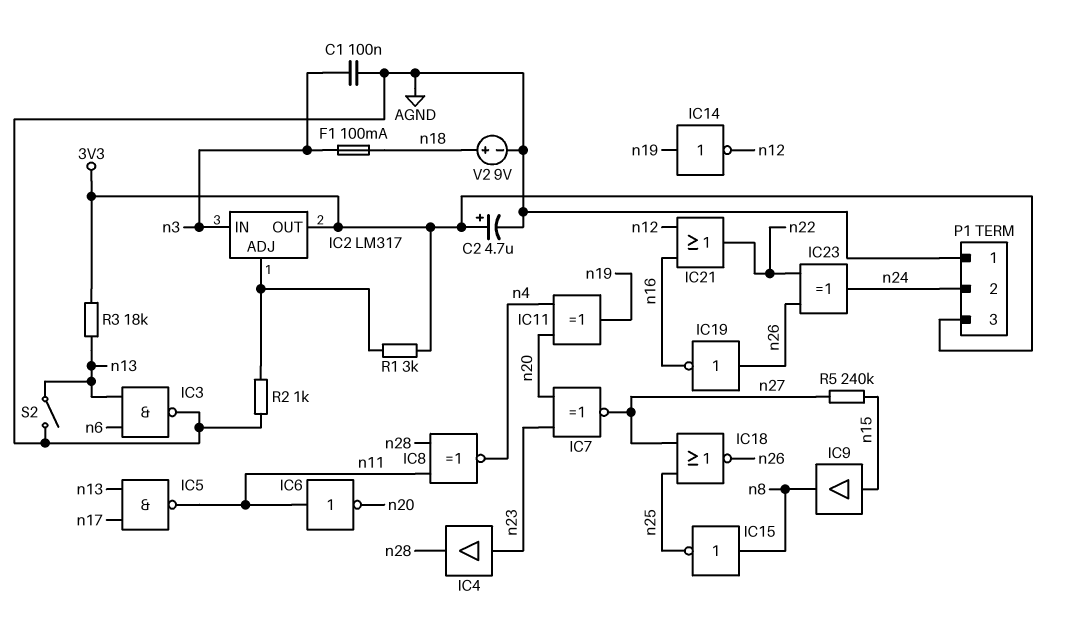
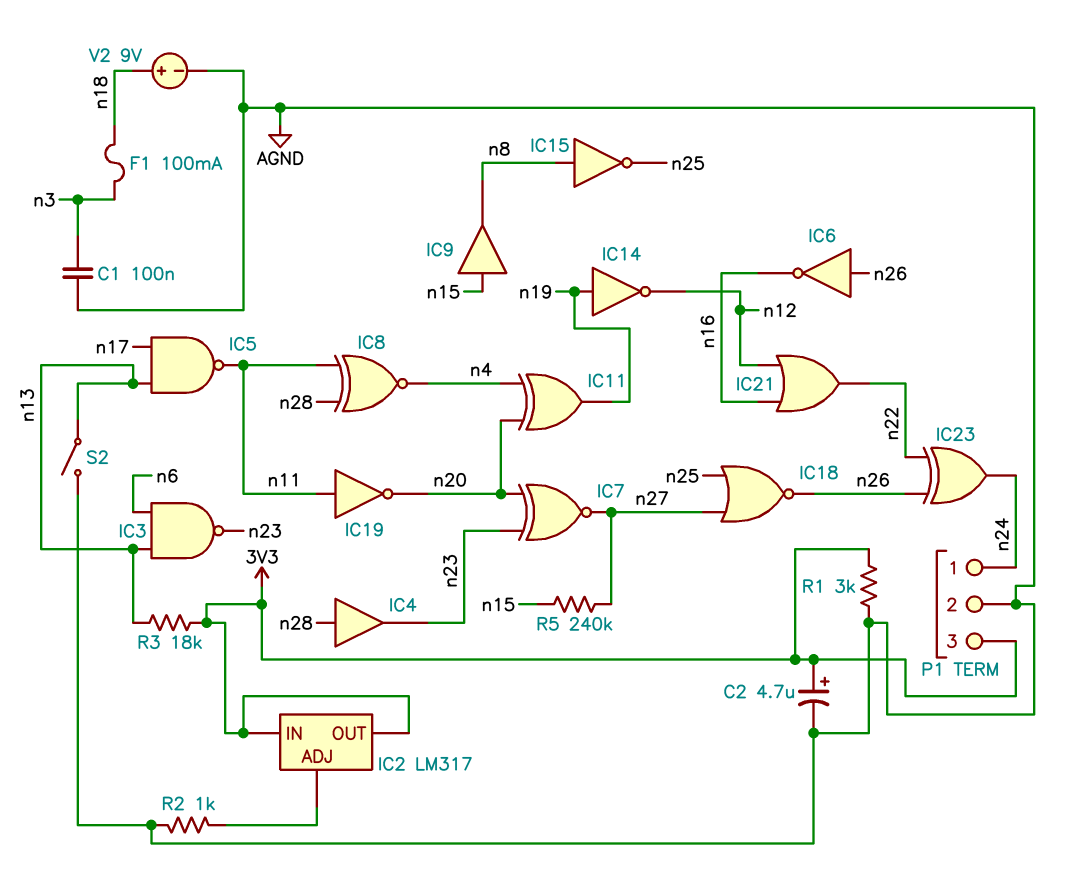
IC2 pin IN: n3 -> 3V3
IC3: NAND (in n6, in n13, out AGND) -> NAND (in n6, in n13, out n23)
IC4: buffer (in n23, out n28) -> buffer (in n28, out n23)
IC6: NOT (in n11, out n20) -> NOT (in n26, out n16)
IC19: NOT (in n26, out n16) -> NOT (in n11, out n20)
P1 pin 1: AGND -> n24
P1 pin 2: n24 -> AGND
R1: 3k (3V3, IC2/ADJ) -> 3k (3V3, AGND)

